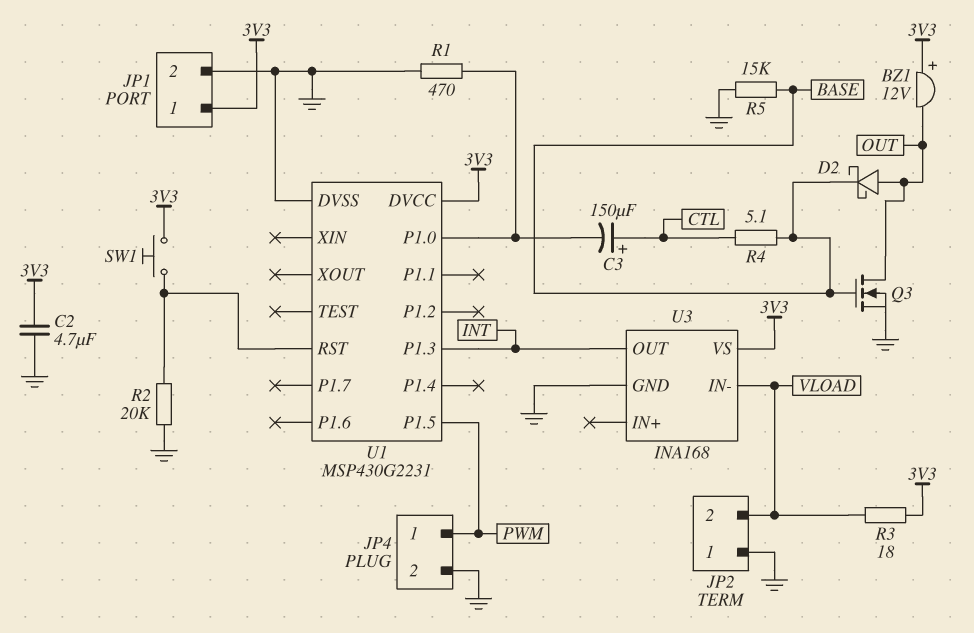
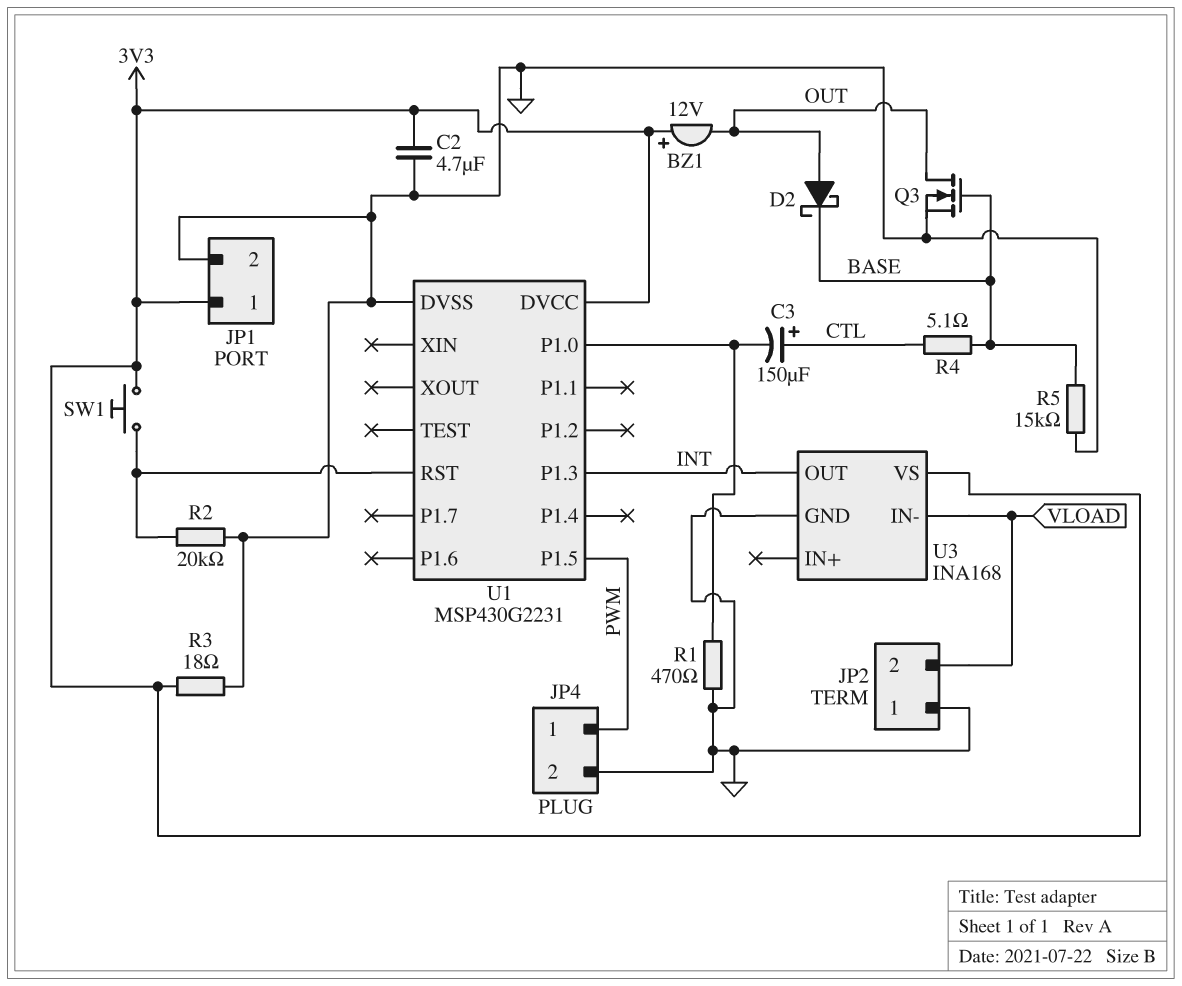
R3: 18 (3V3, VLOAD) -> 18 (3V3, GND)

